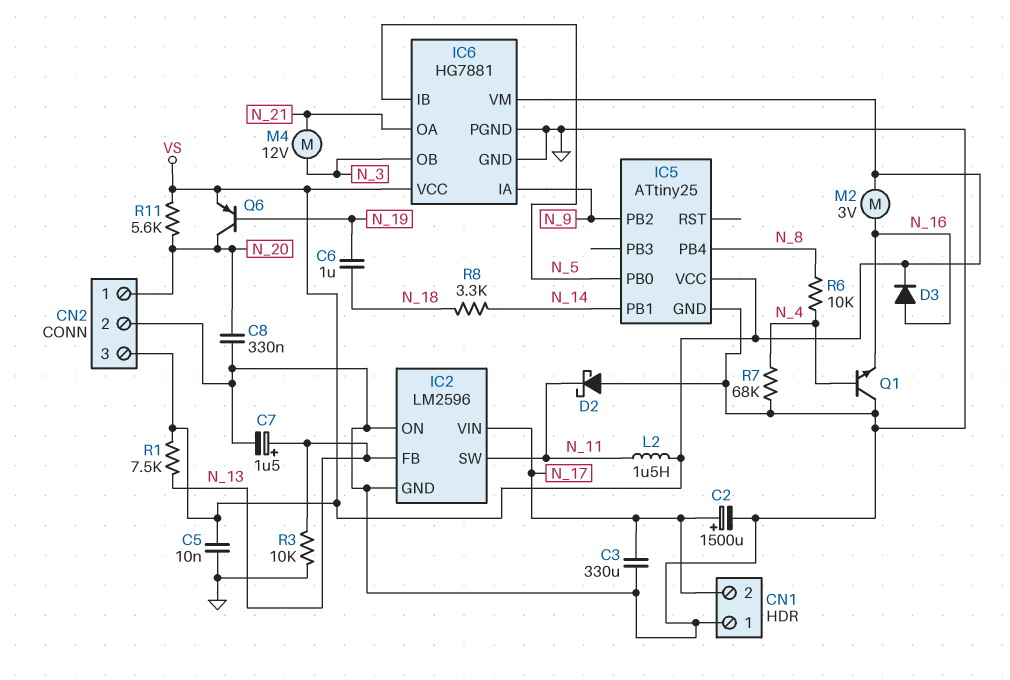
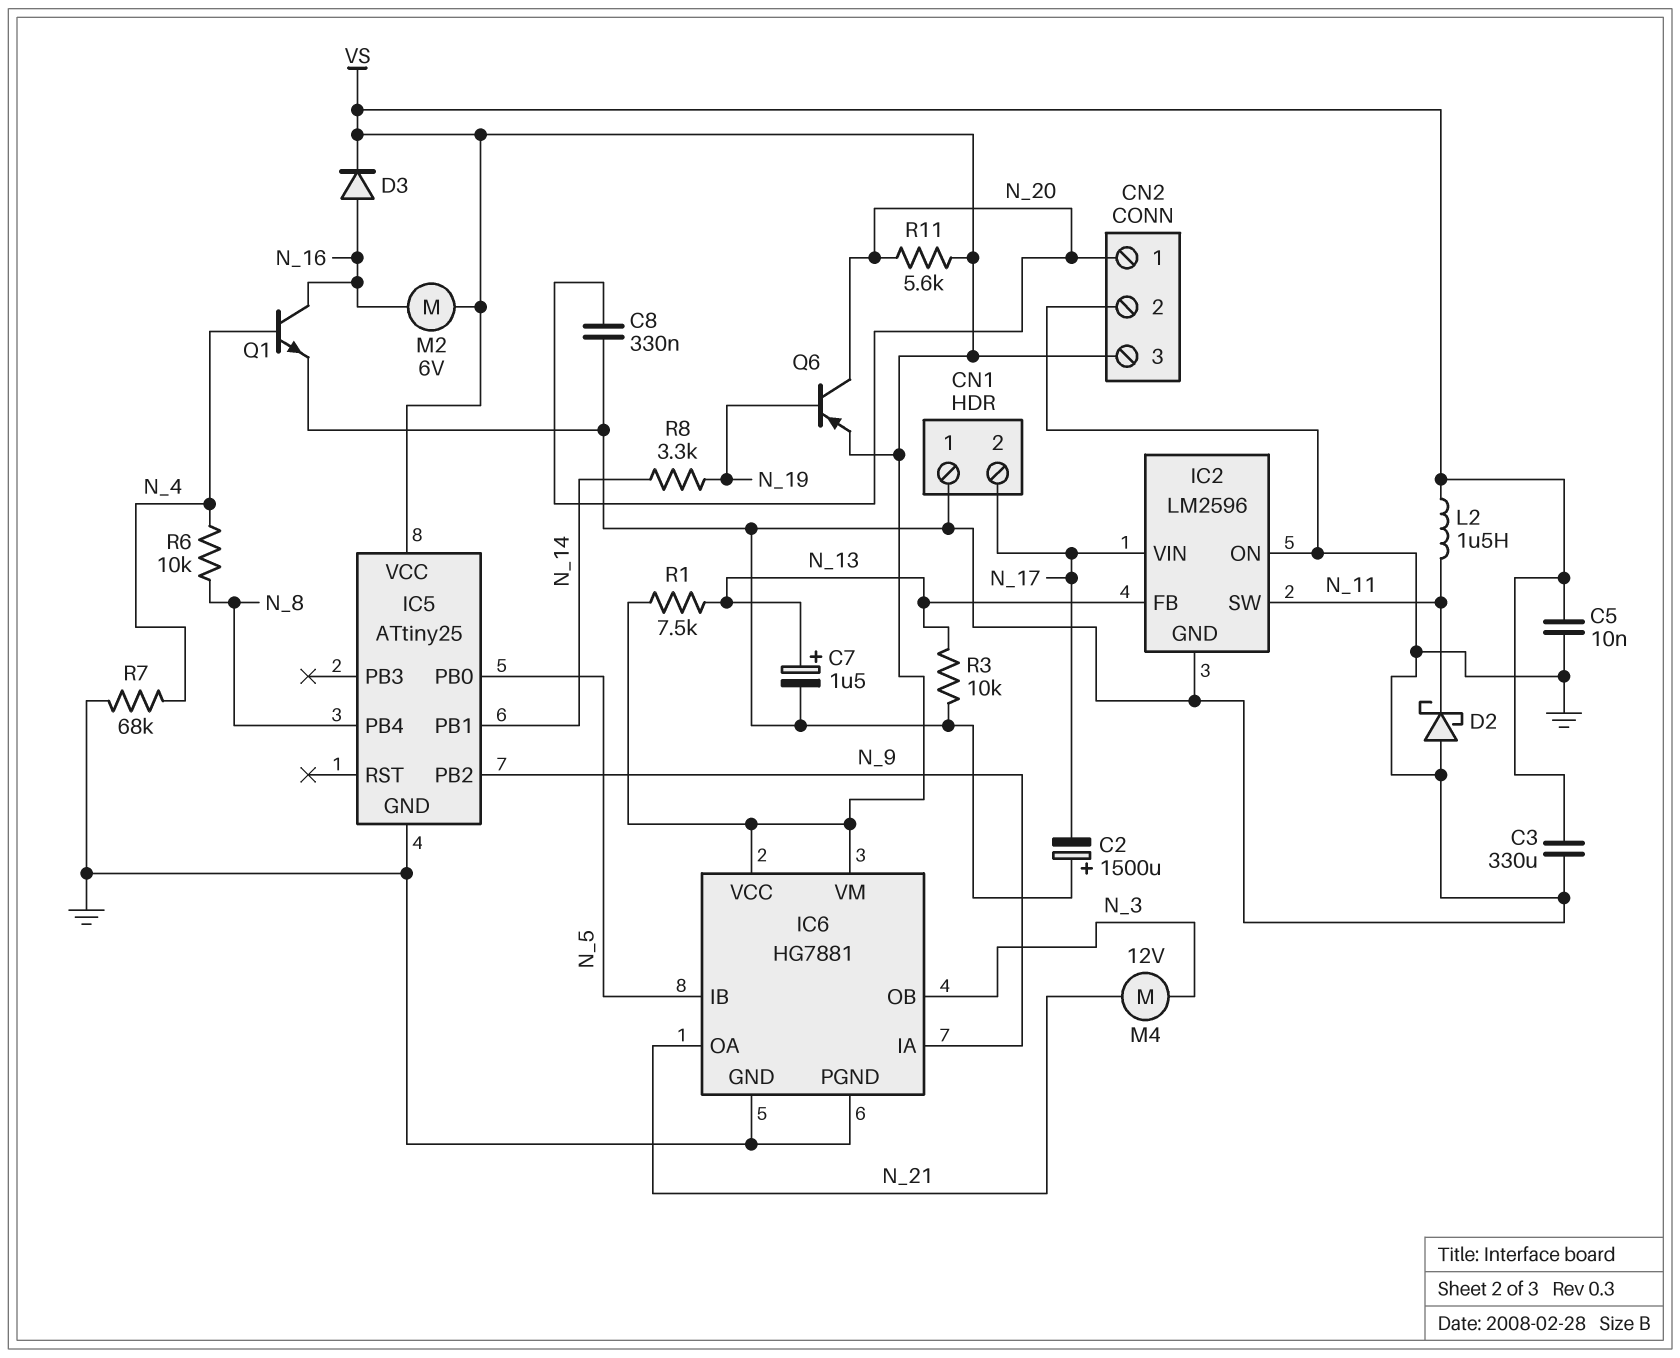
C2: 1500uF (plus N_17, minus GND) -> 1500uF (plus GND, minus N_17)
C3: 330uF (GND, N_17) -> 330uF (GND, VS)
C6: 1uF (N_18, N_19) -> none
M2: motor 3V (N_16, VS) -> motor 6V (N_16, VS)
Q1: NPN (B N_4, C GND, E N_16) -> NPN (B N_4, C N_16, E GND)
R8: 3.3k (N_14, N_18) -> 3.3k (N_14, N_19)

